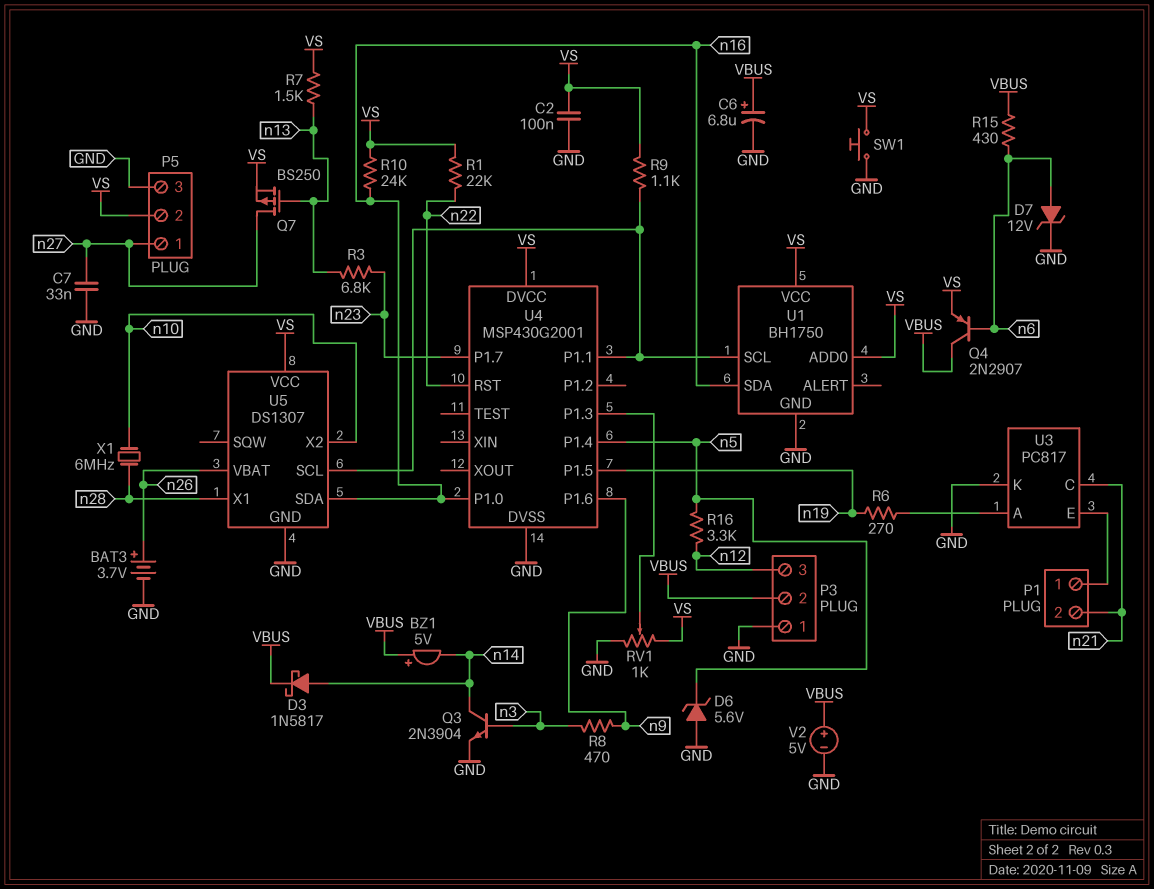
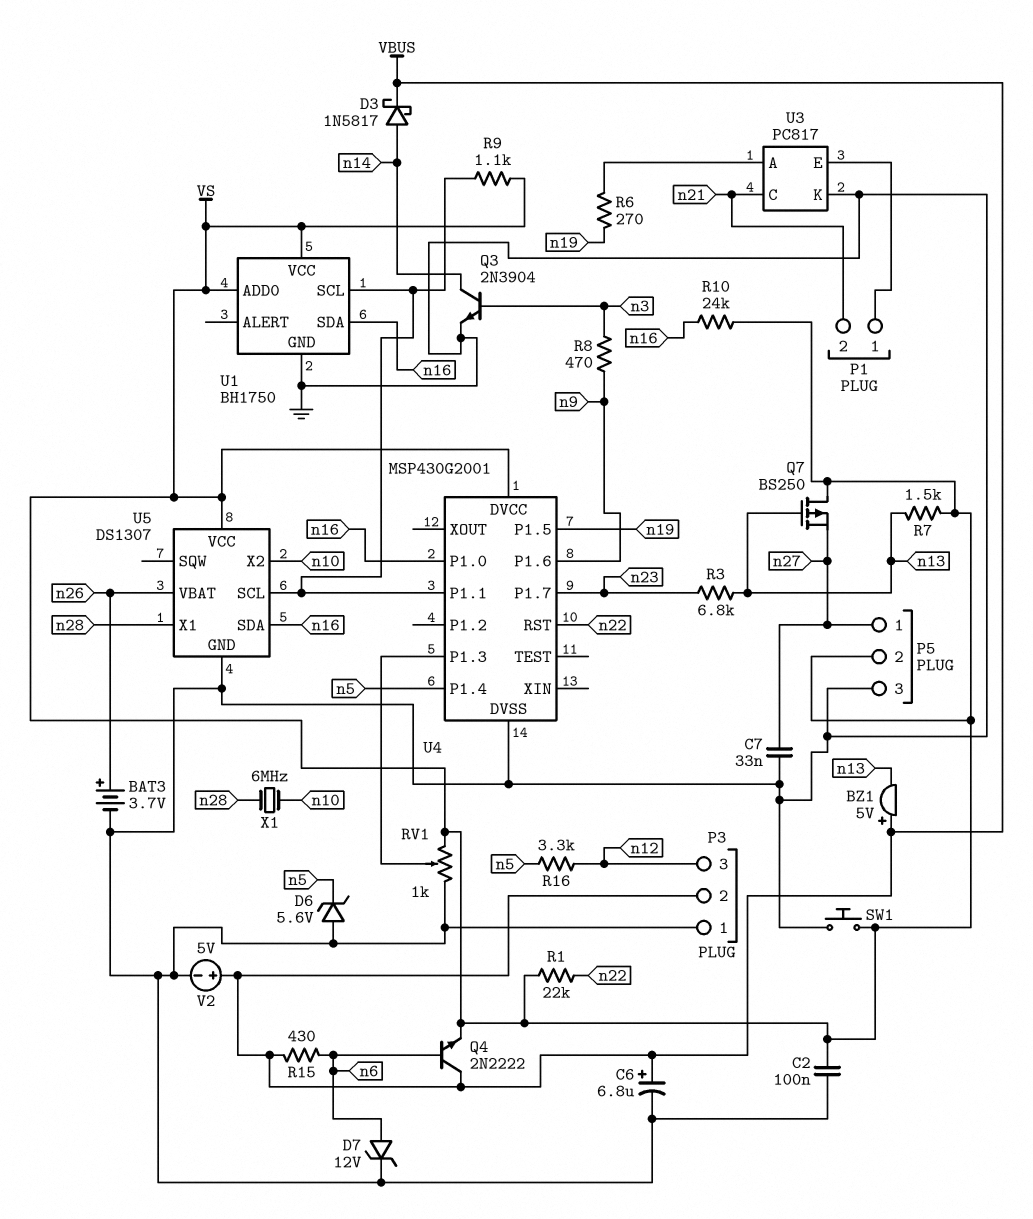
BZ1: buzzer 5V (plus VBUS, minus n14) -> buzzer 5V (plus VBUS, minus n13)
Q4: PNP 2N2907 (B n6, C VBUS, E VS) -> NPN 2N2222 (B n6, C VBUS, E VS)
Q7: PMOS BS250 (G n13, D n27, S VS) -> PMOS BS250 (G n13, D VS, S n27)

